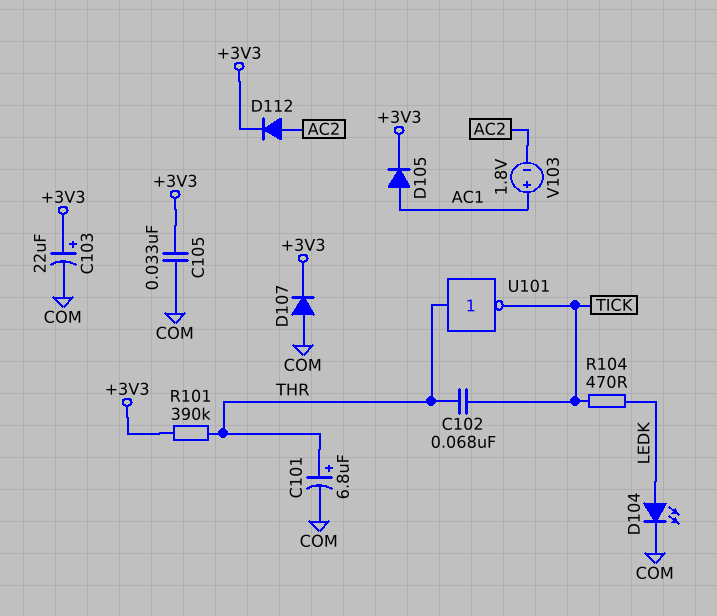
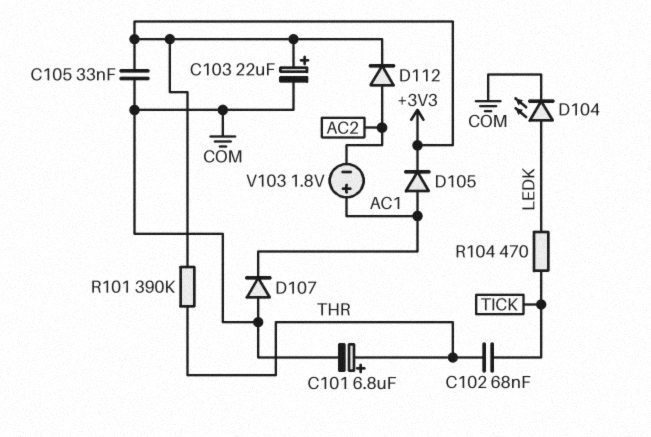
D107: diode (A COM, K +3V3) -> diode (A COM, K AC1)
U101: NOT (in THR, out TICK) -> none

